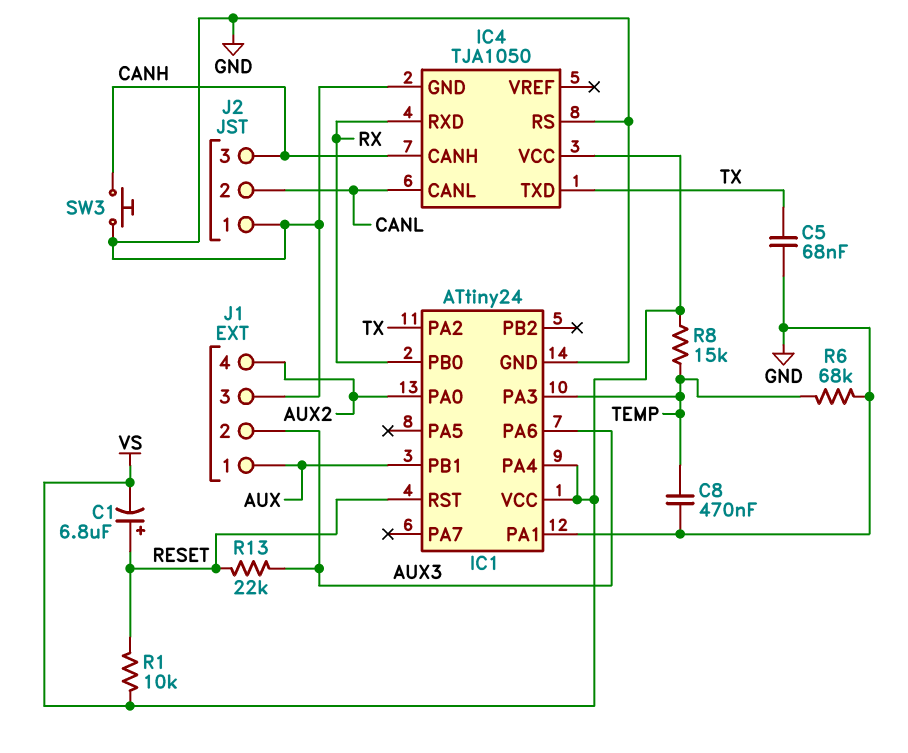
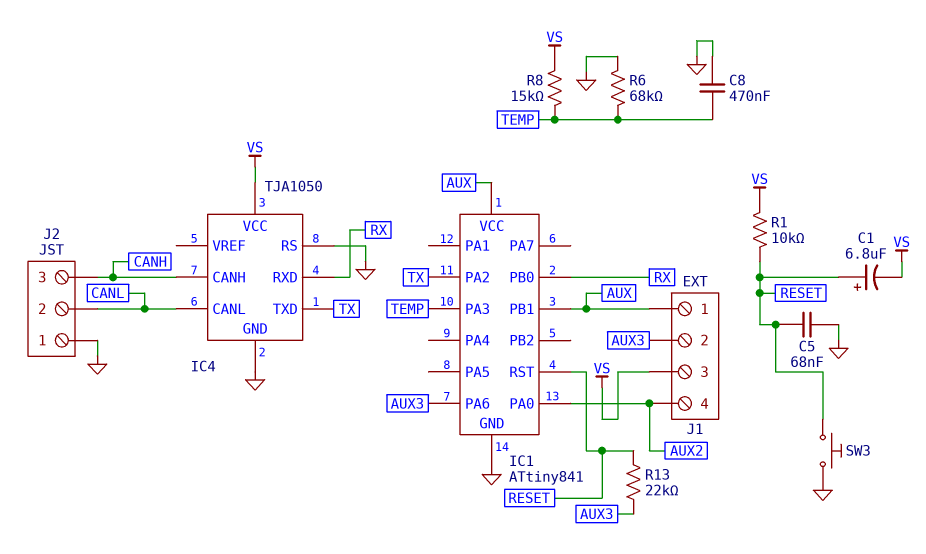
C5: 68nF (GND, TX) -> 68nF (GND, RESET)
IC1: ATtiny24 -> ATtiny841
IC1 pin PA1: GND -> none
IC1 pin PA4: VS -> none
IC1 pin VCC: VS -> AUX
J1 pin 3: GND -> VS
SW3: button (CANH, GND) -> button (GND, RESET)

